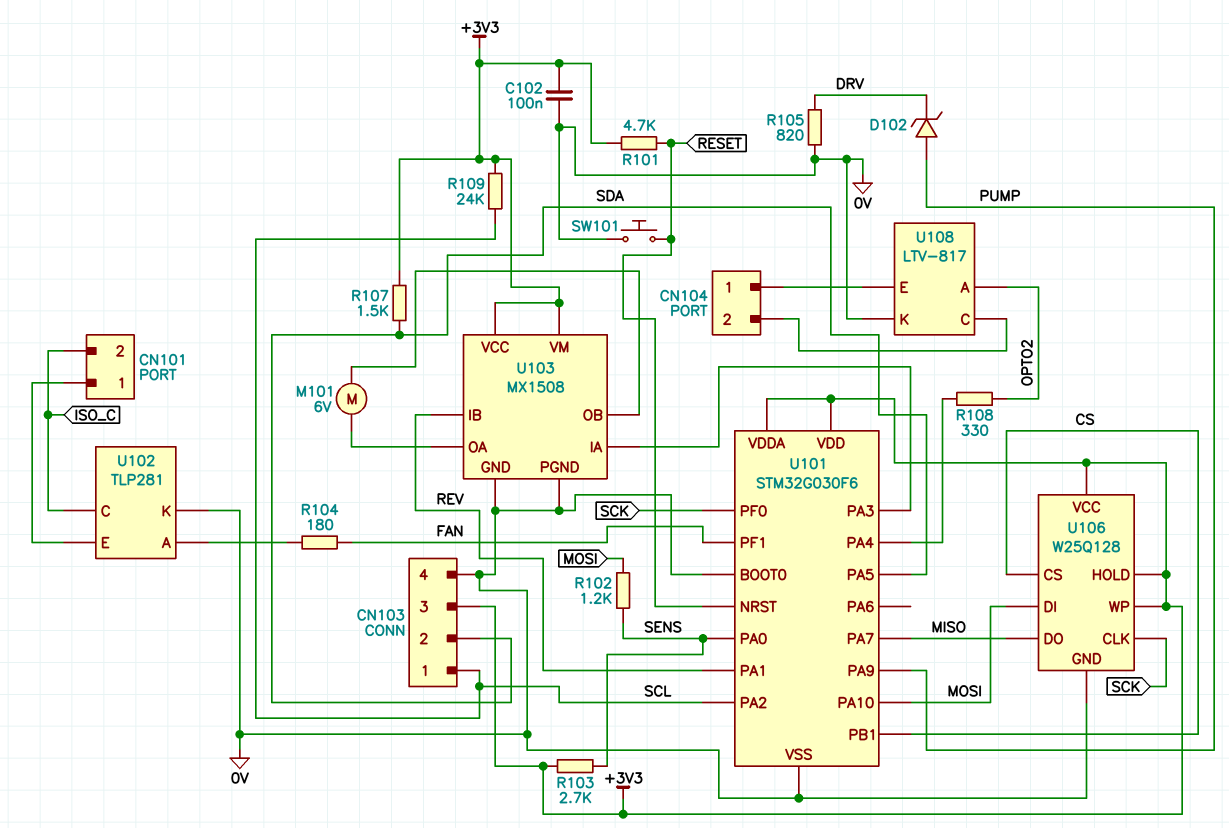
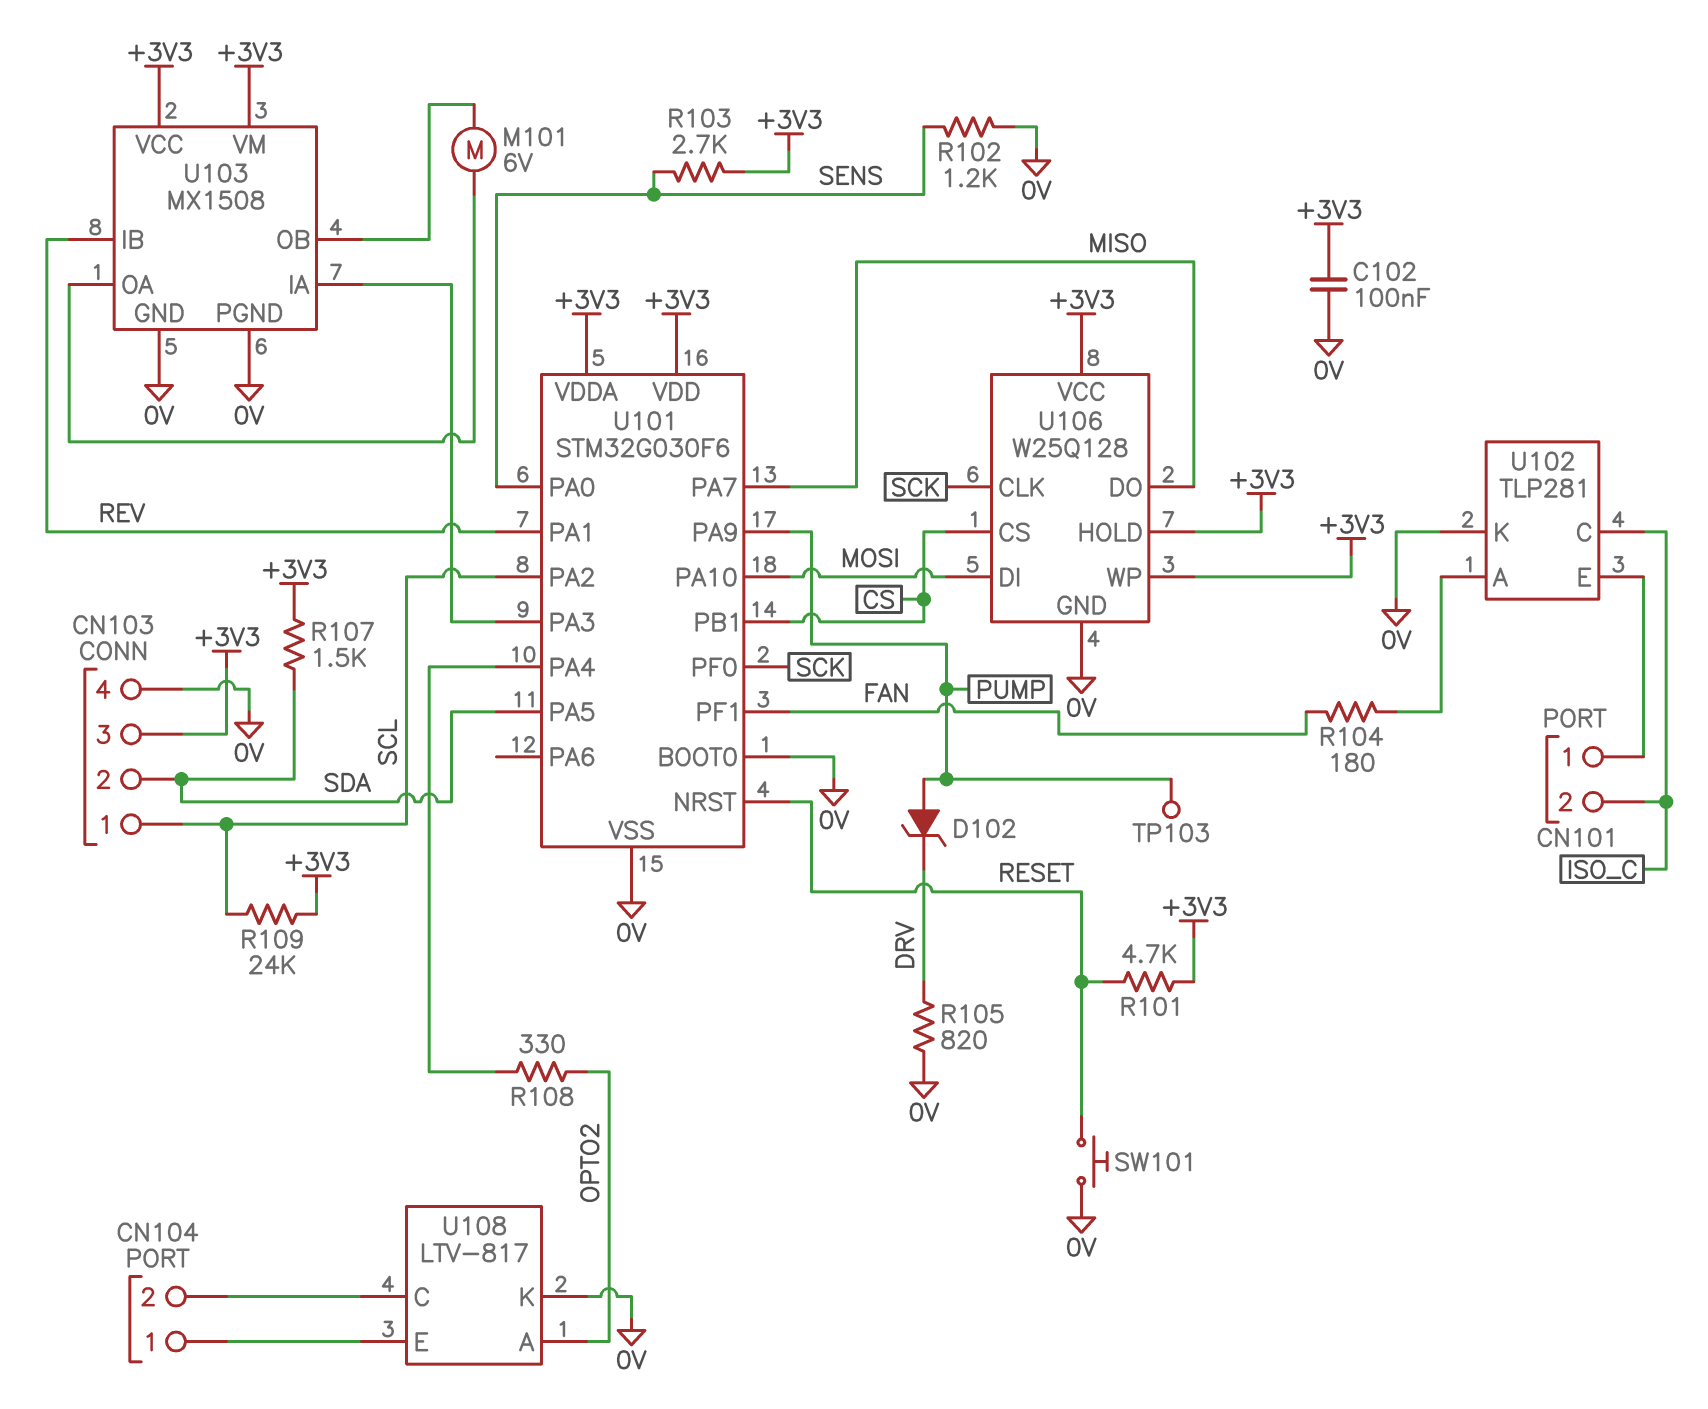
R102: 1.2k (MOSI, SENS) -> 1.2k (0V, SENS)
TP103: none -> test point (PUMP)

